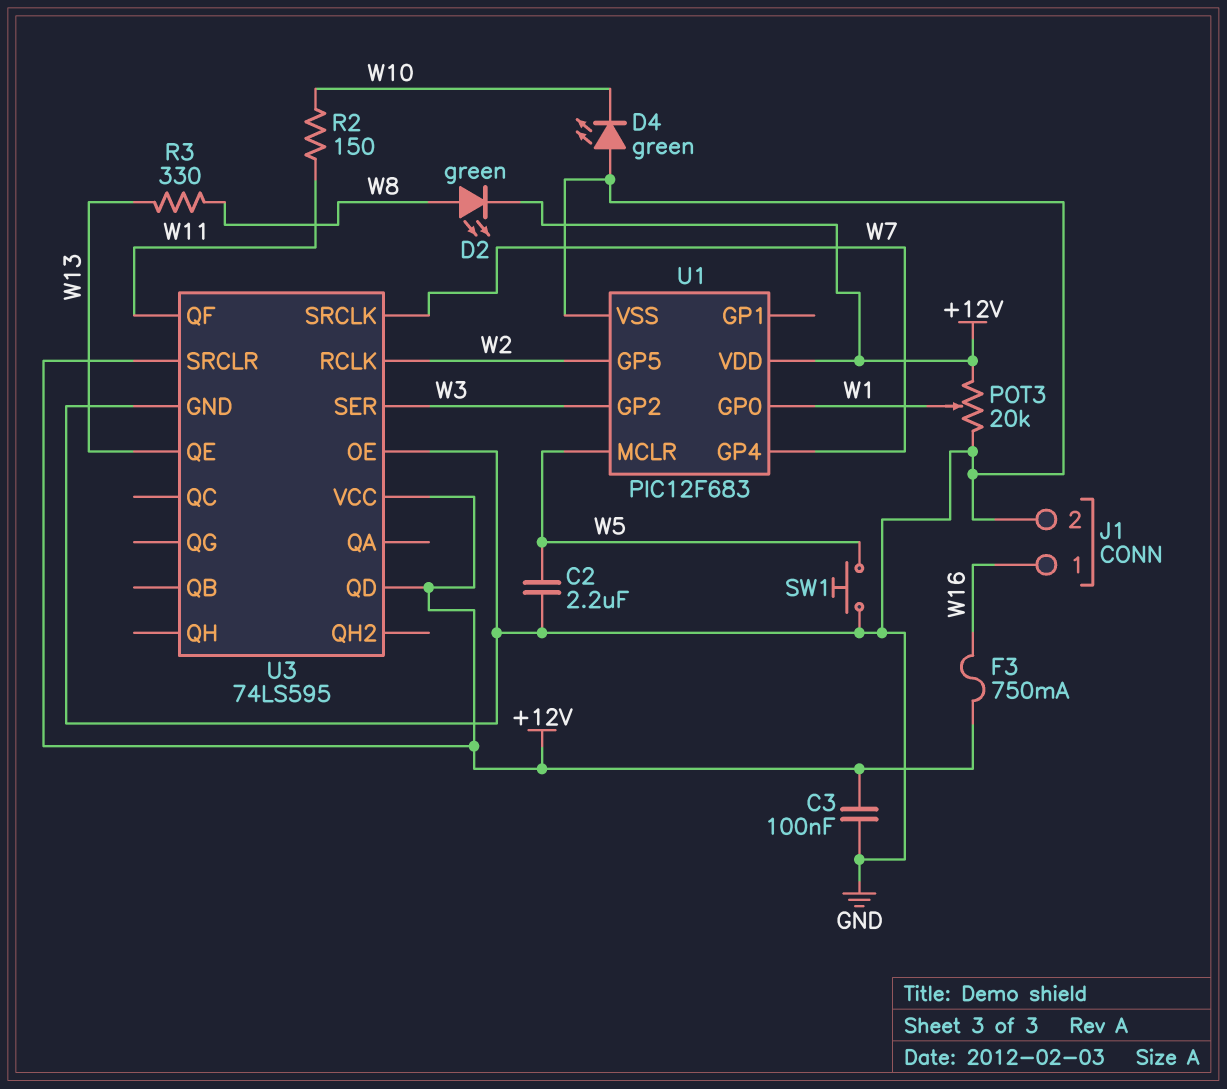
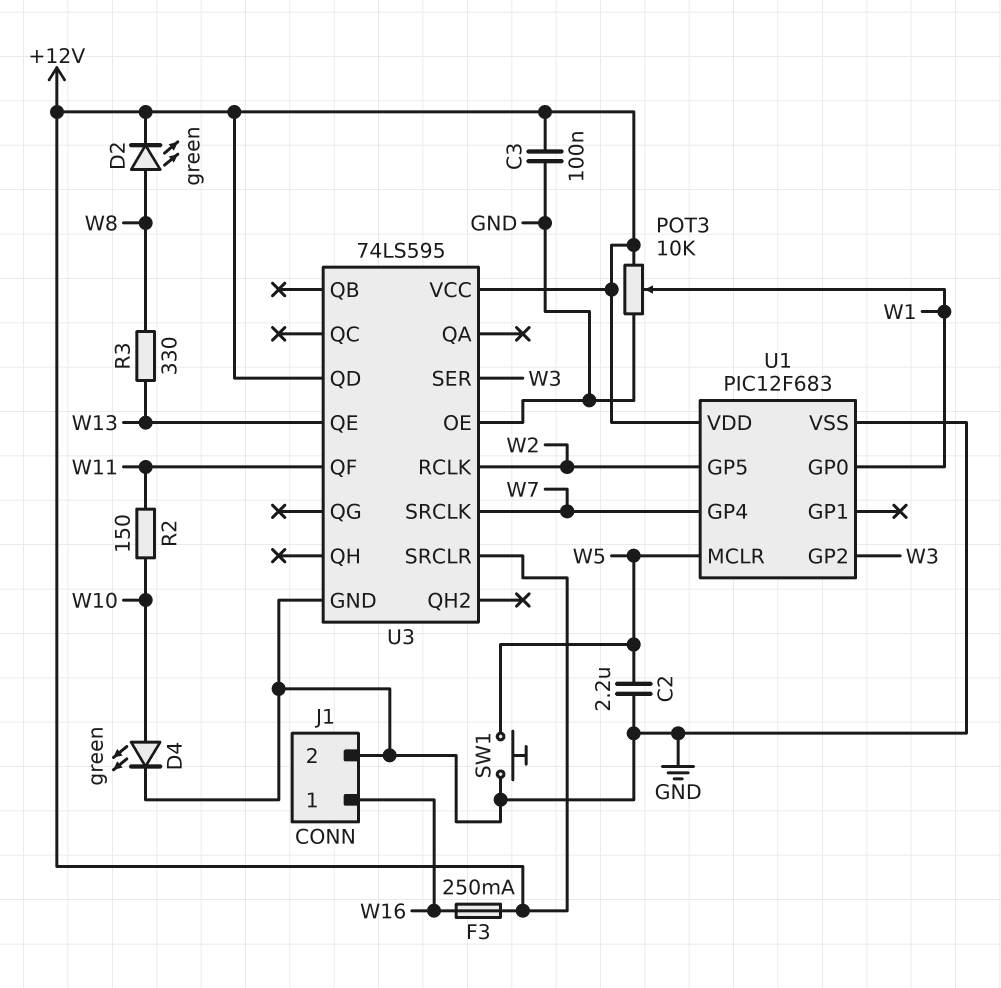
D4: LED green (A GND, K W10) -> LED green (A W10, K GND)
F3: 750mA (+12V, W16) -> 250mA (+12V, W16)
POT3: 20k (+12V, GND, wiper W1) -> 10k (+12V, GND, wiper W1)

